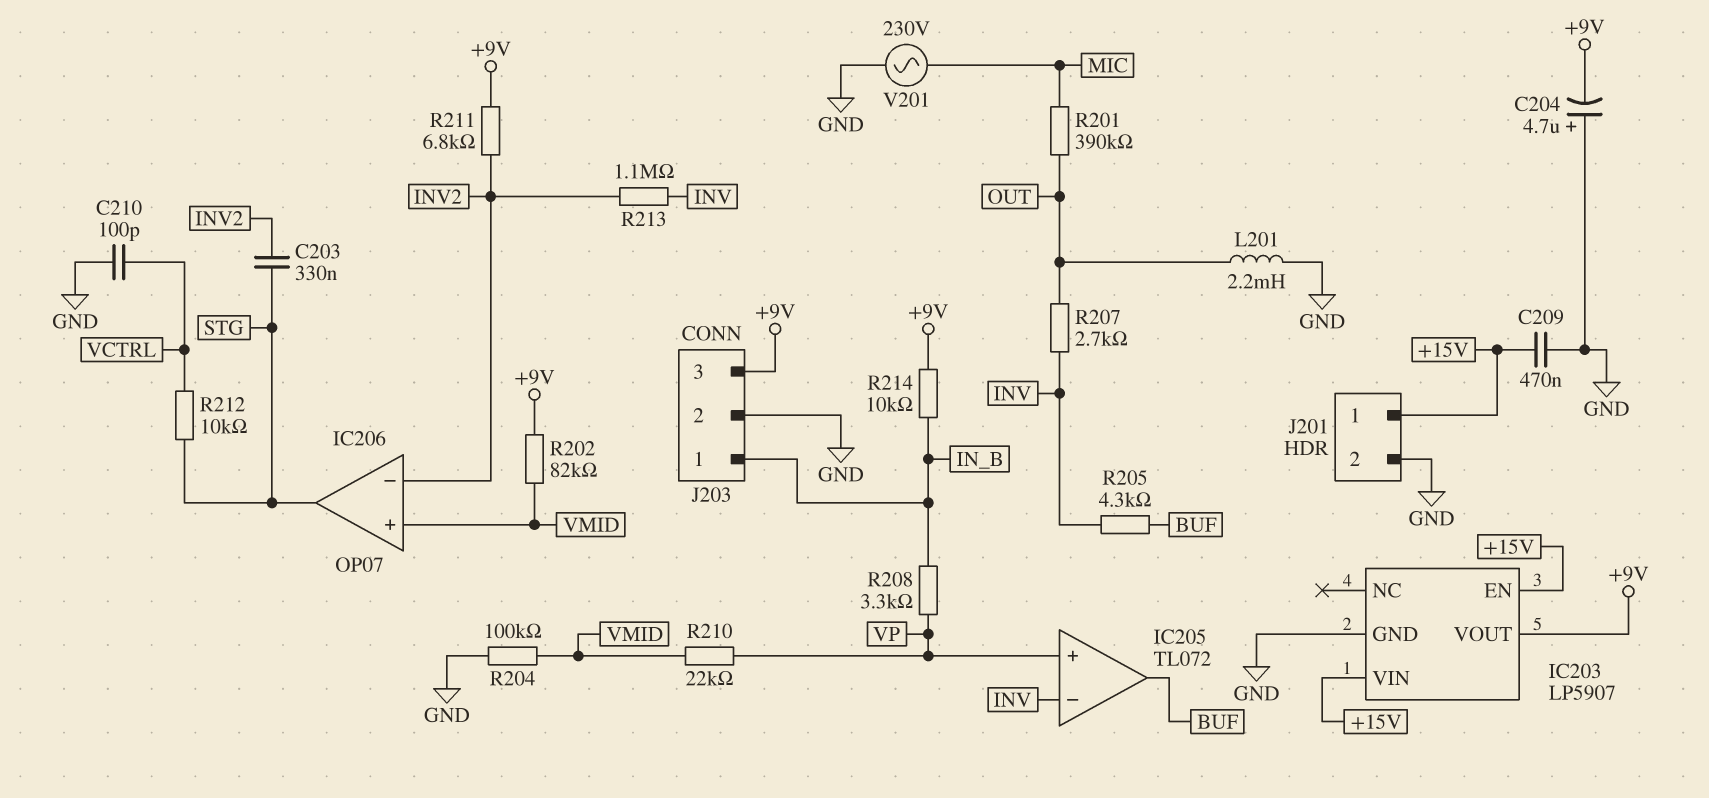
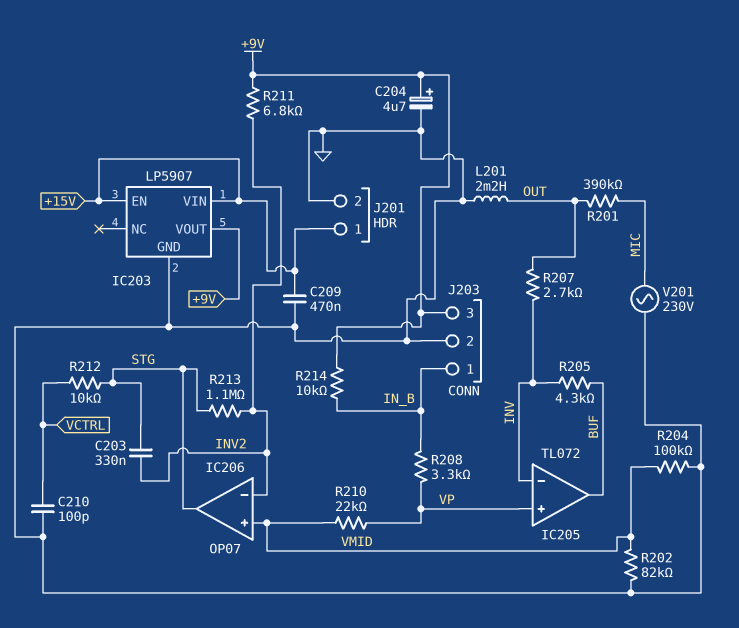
C204: 4.7uF (plus GND, minus +9V) -> 4.7uF (plus +9V, minus GND)
R202: 82k (+9V, VMID) -> 82k (GND, VMID)
R213: 1.1M (INV, INV2) -> 1.1M (INV2, STG)

